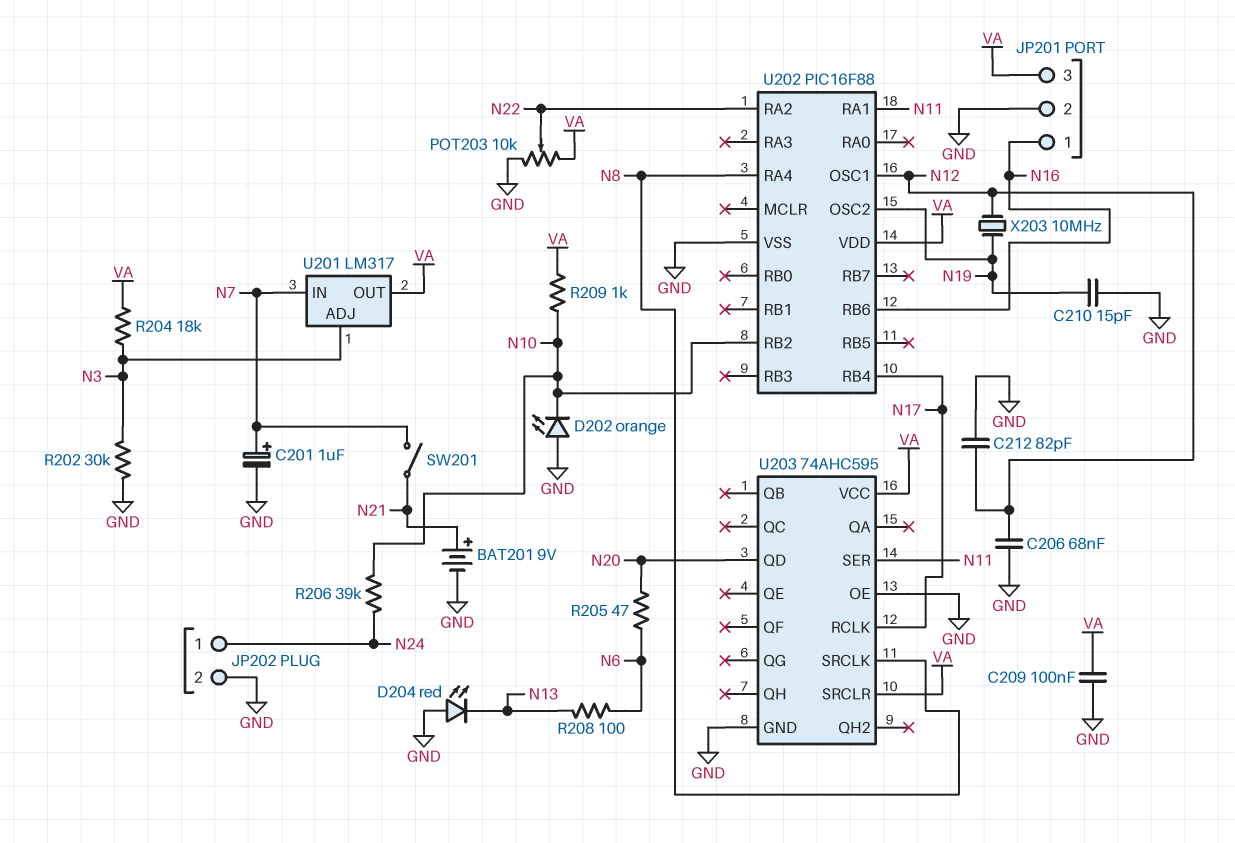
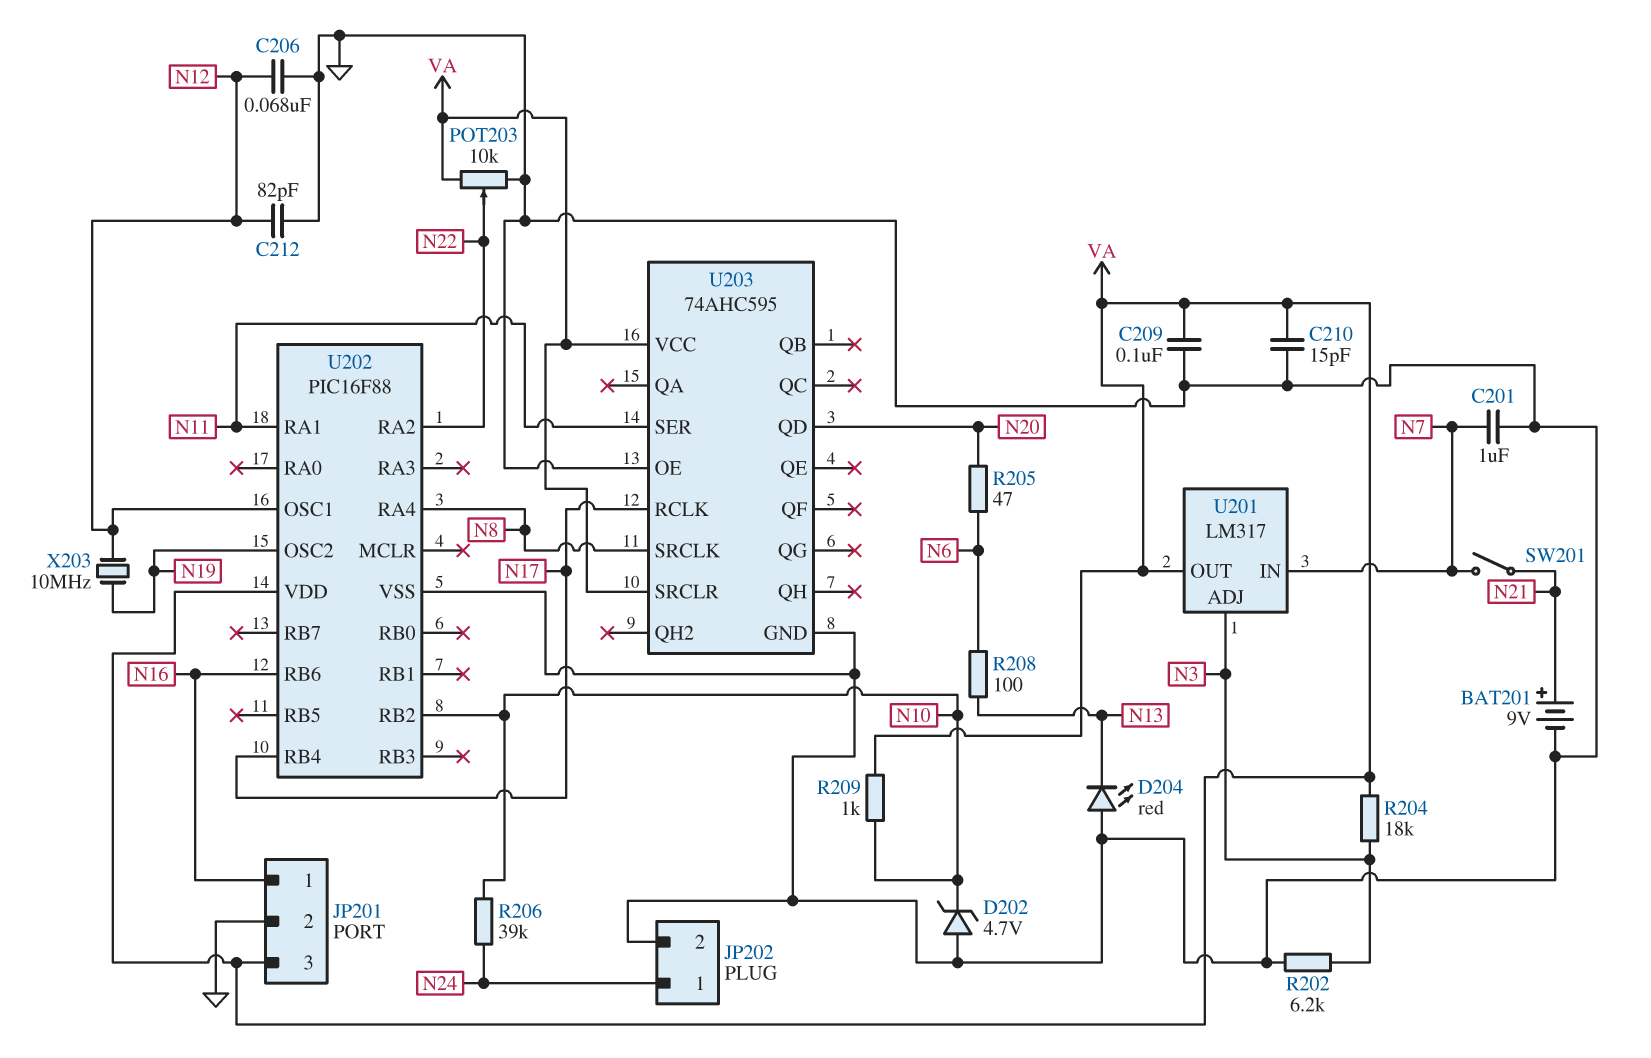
C201: 1uF (plus N7, minus GND) -> 1uF (GND, N7)
C210: 15pF (GND, N19) -> 15pF (GND, VA)
D202: LED orange (A GND, K N10) -> zener 4.7V (A GND, K N10)
R202: 30k (GND, N3) -> 6.2k (GND, N3)

